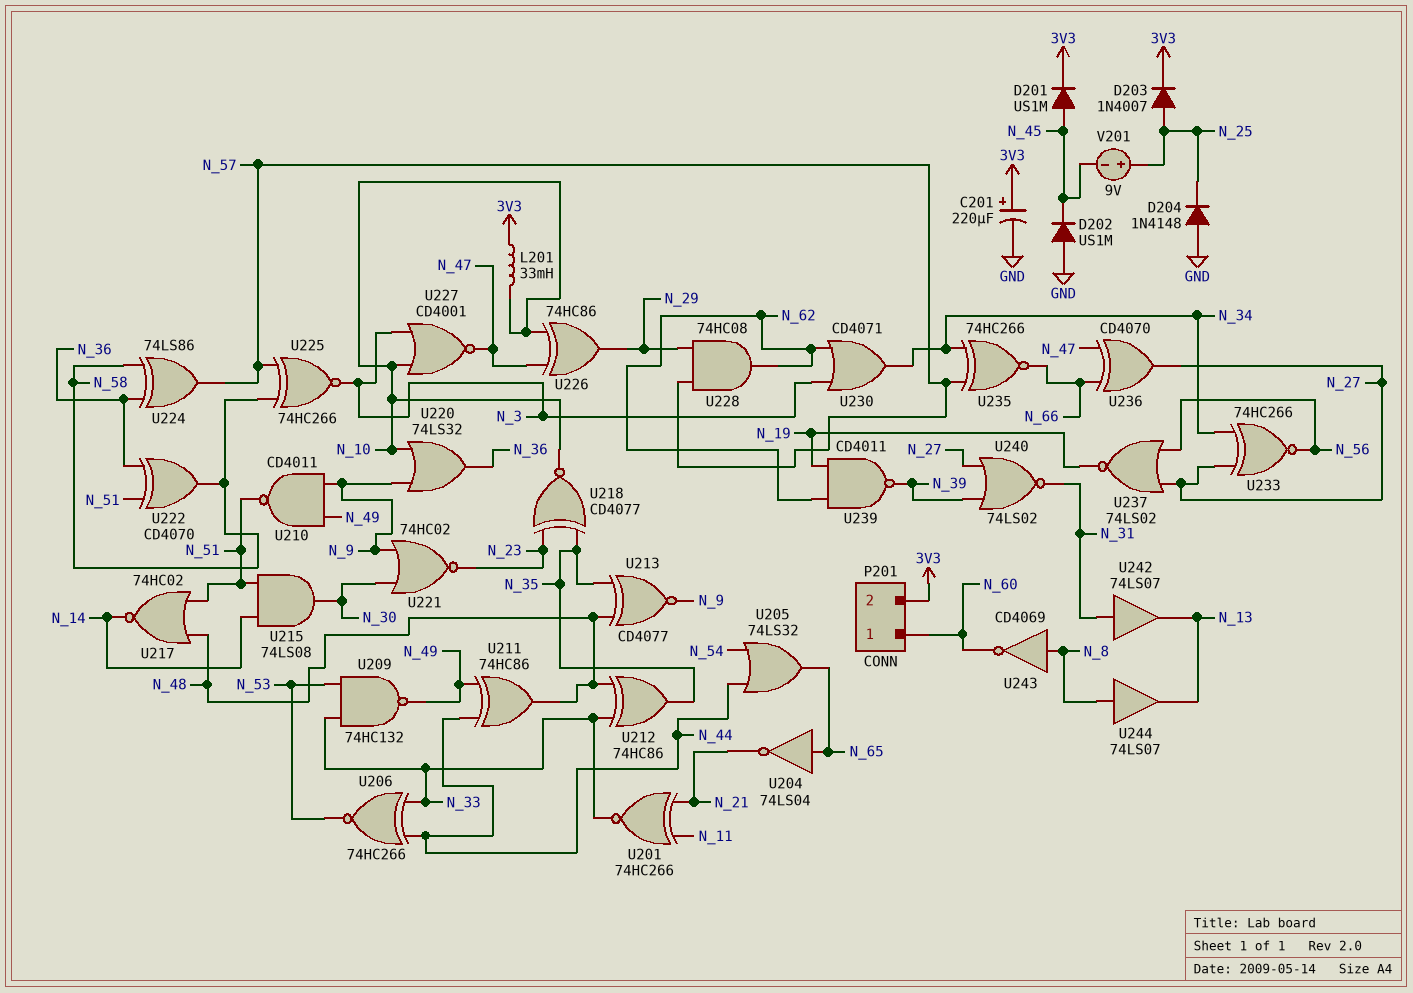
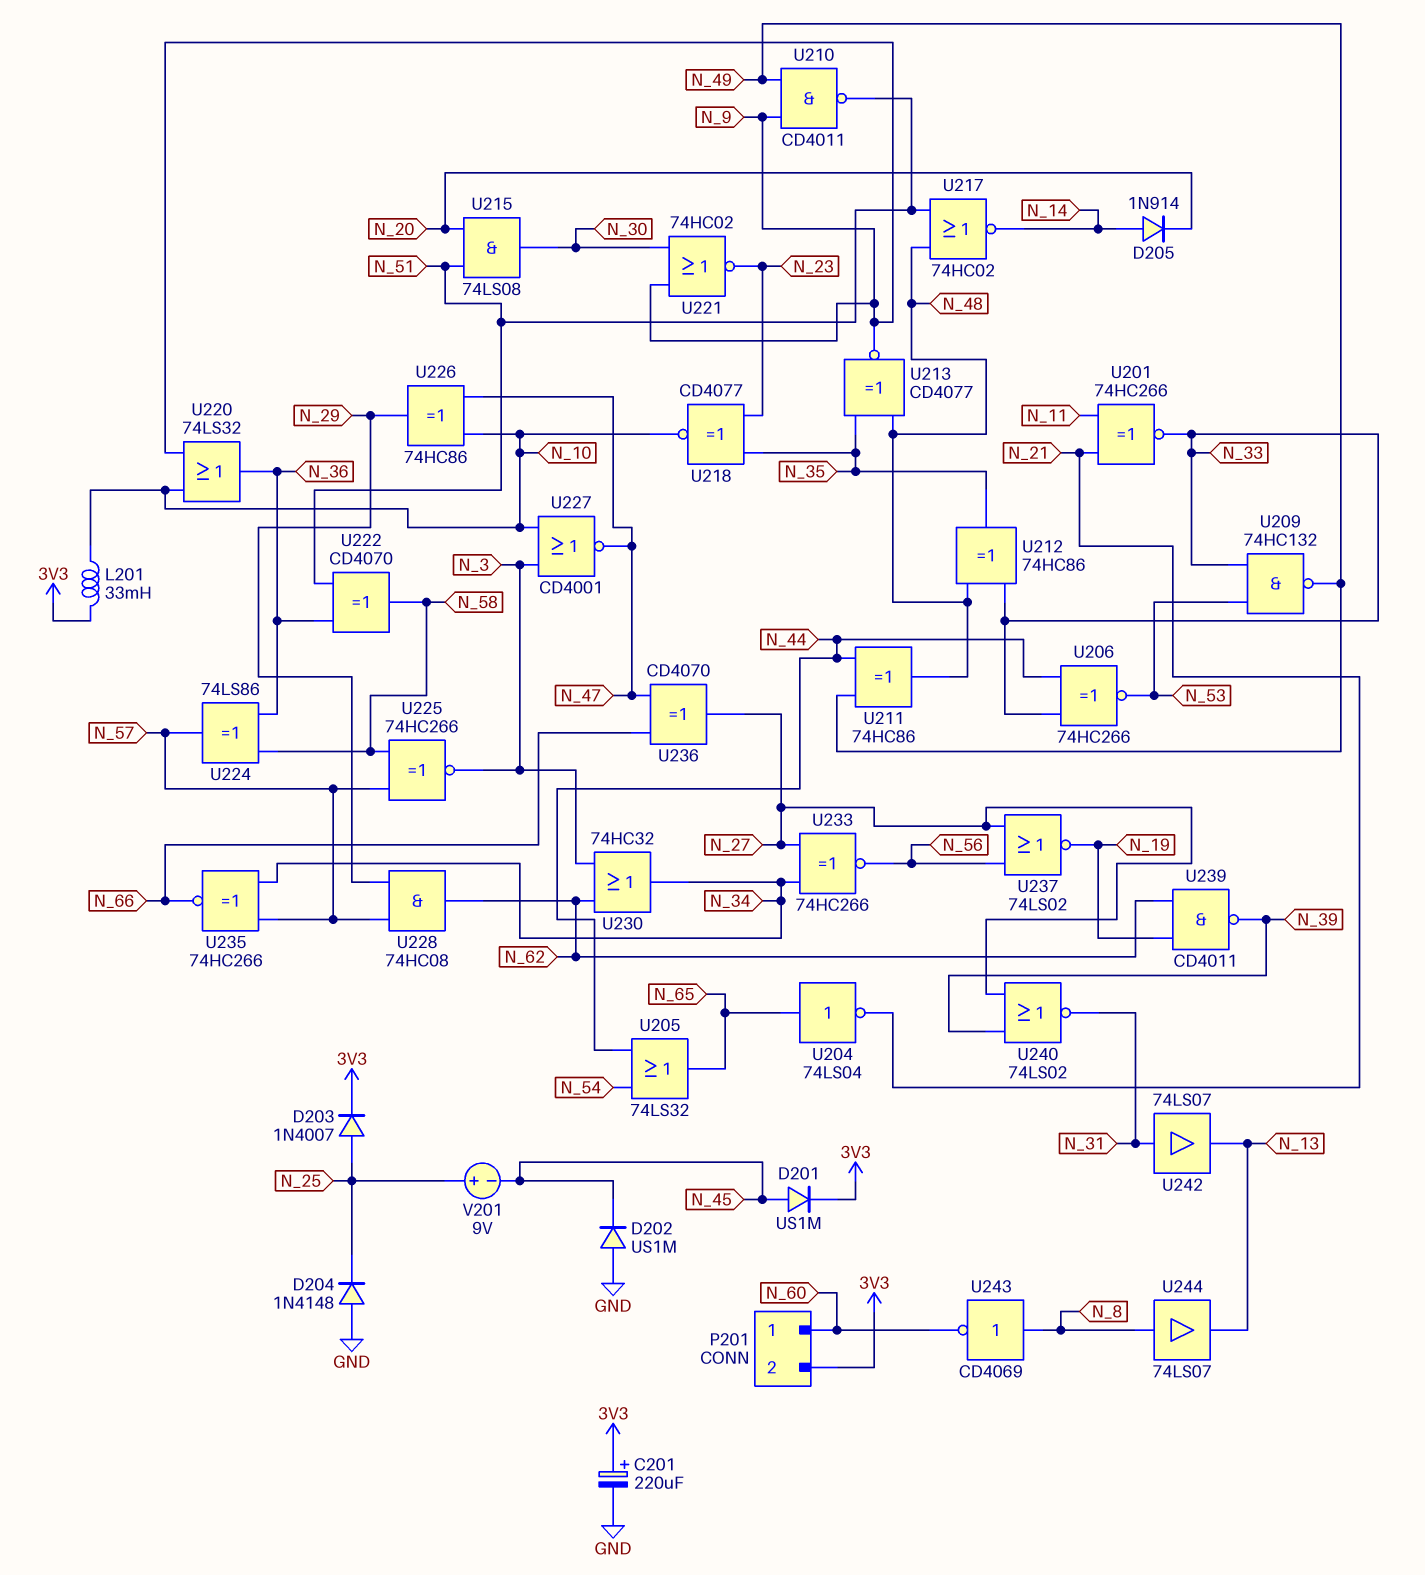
D205: none -> diode 1N914 (A N_14, K N_20)
U215: AND 74LS08 (in N_14, in N_51, out N_30) -> AND 74LS08 (in N_20, in N_51, out N_30)
U230: OR CD4071 (in N_3, in N_62, out N_34) -> OR 74HC32 (in N_3, in N_62, out N_34)

